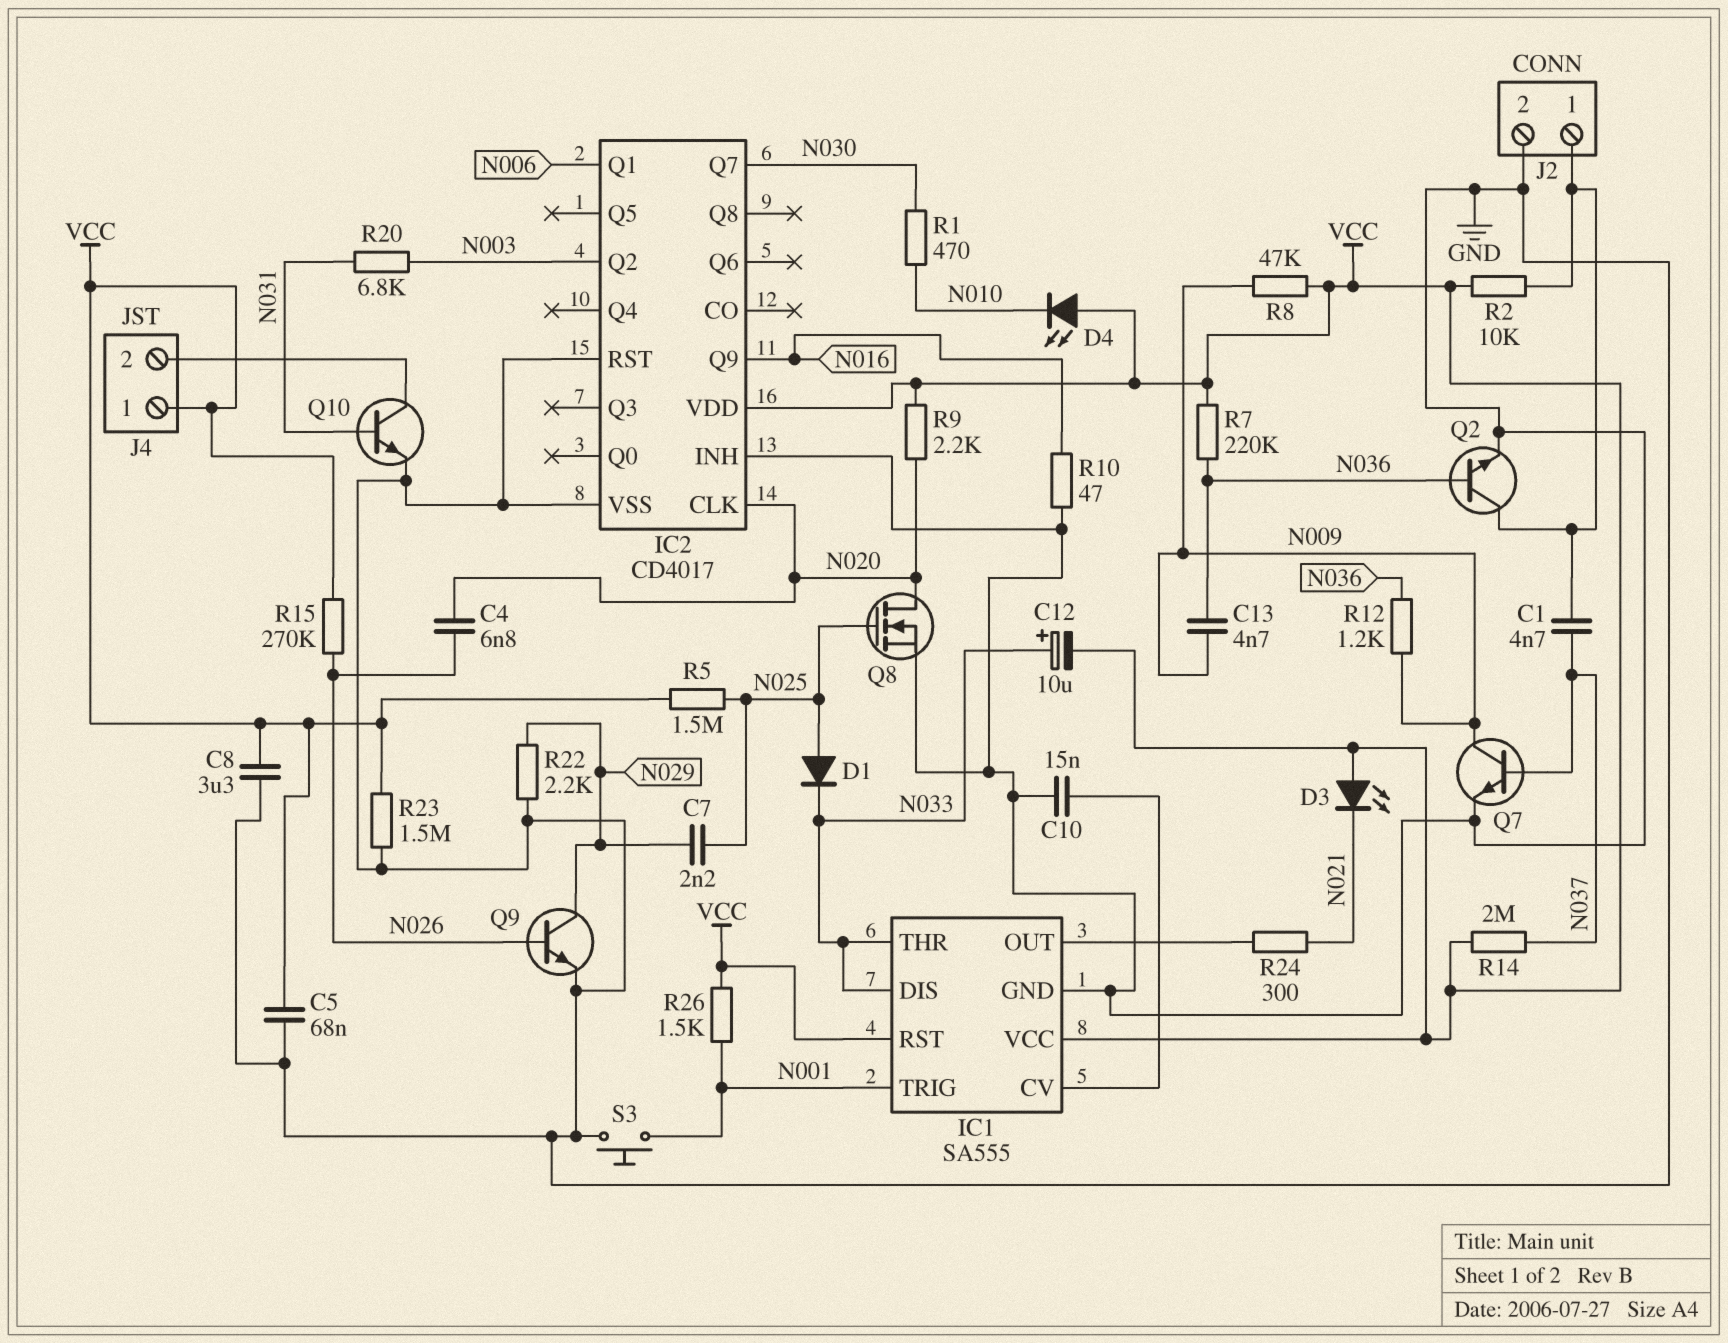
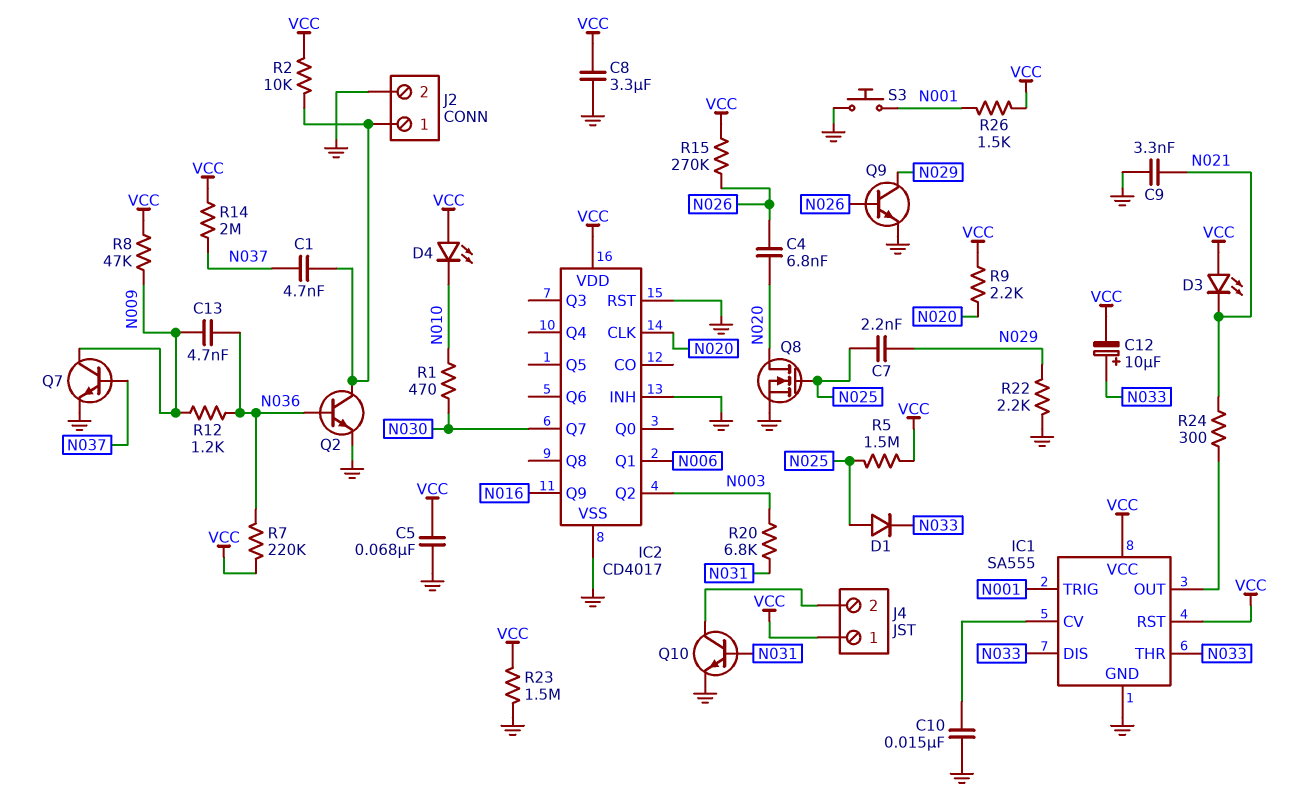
C9: none -> 3.3nF (GND, N021)
R10: 47 (GND, N016) -> none

